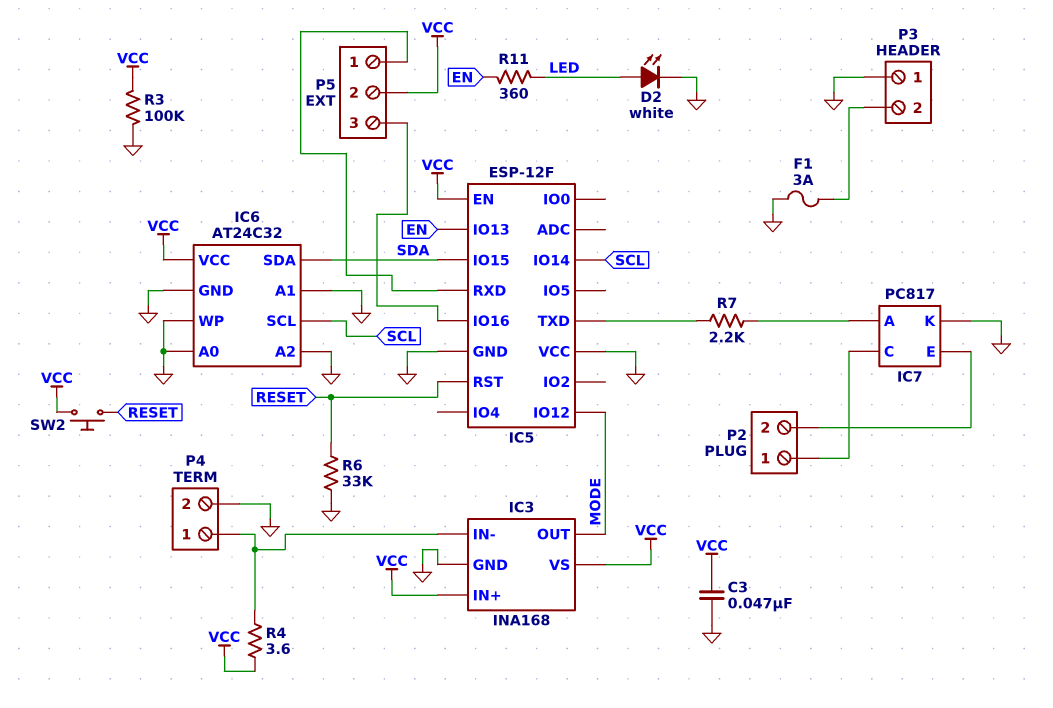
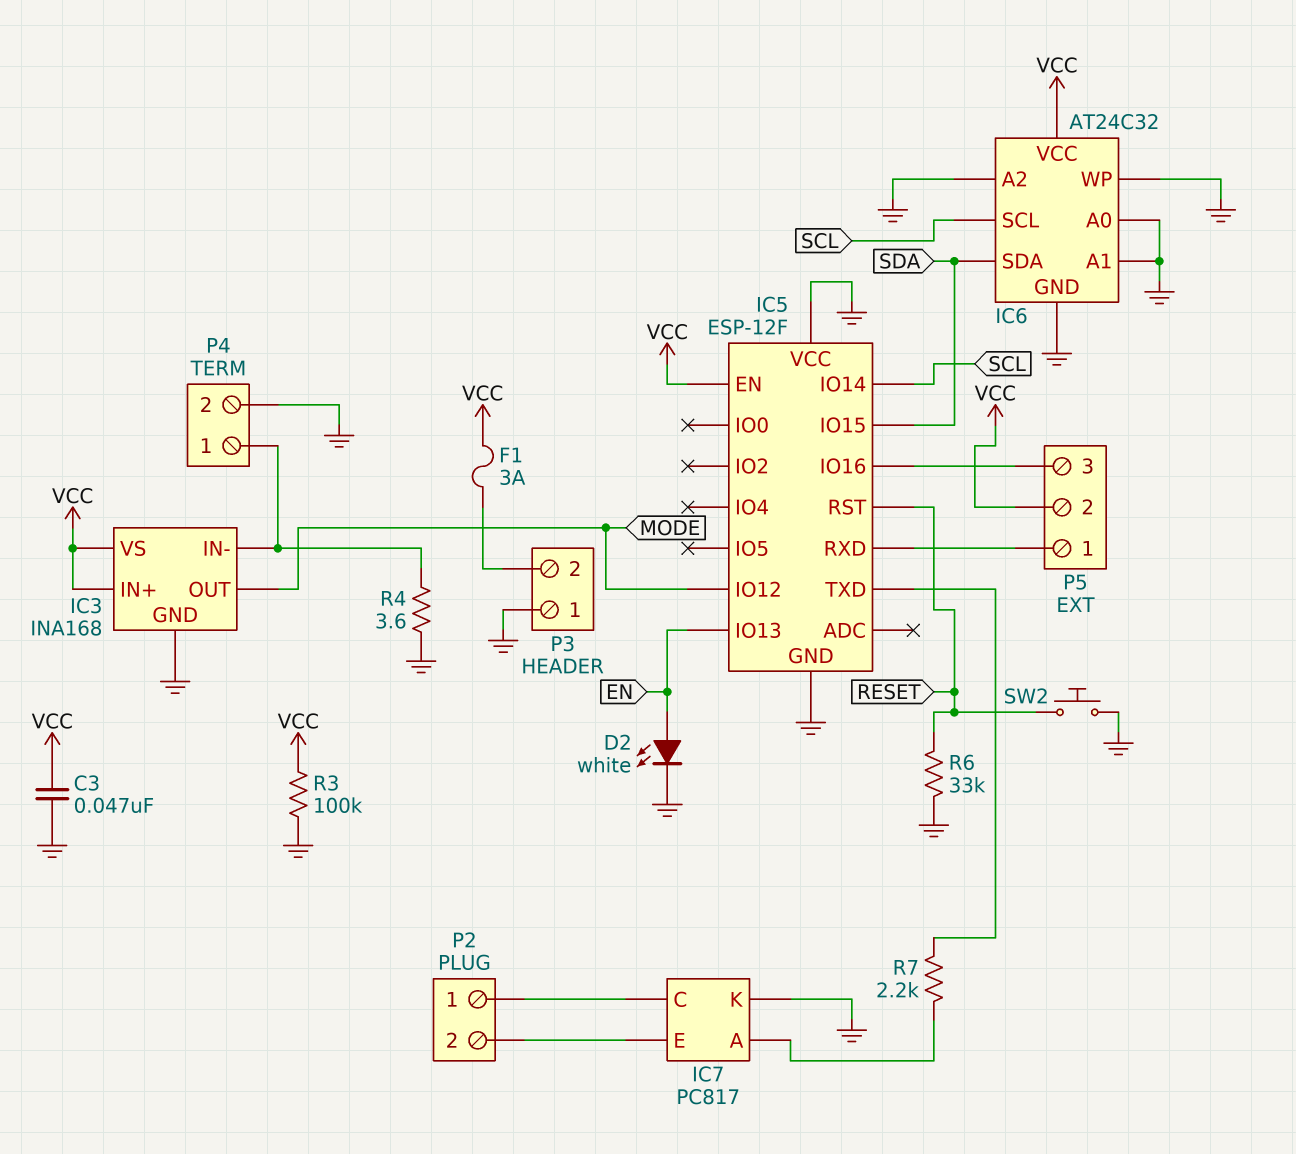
D2: LED white (A LED, K GND) -> LED white (A EN, K GND)
F1: 3A (GND, P3/2) -> 3A (P3/2, VCC)
R4: 3.6 (IC3/IN-, VCC) -> 3.6 (GND, IC3/IN-)
R11: 360 (EN, LED) -> none
SW2: button (RESET, VCC) -> button (GND, RESET)

